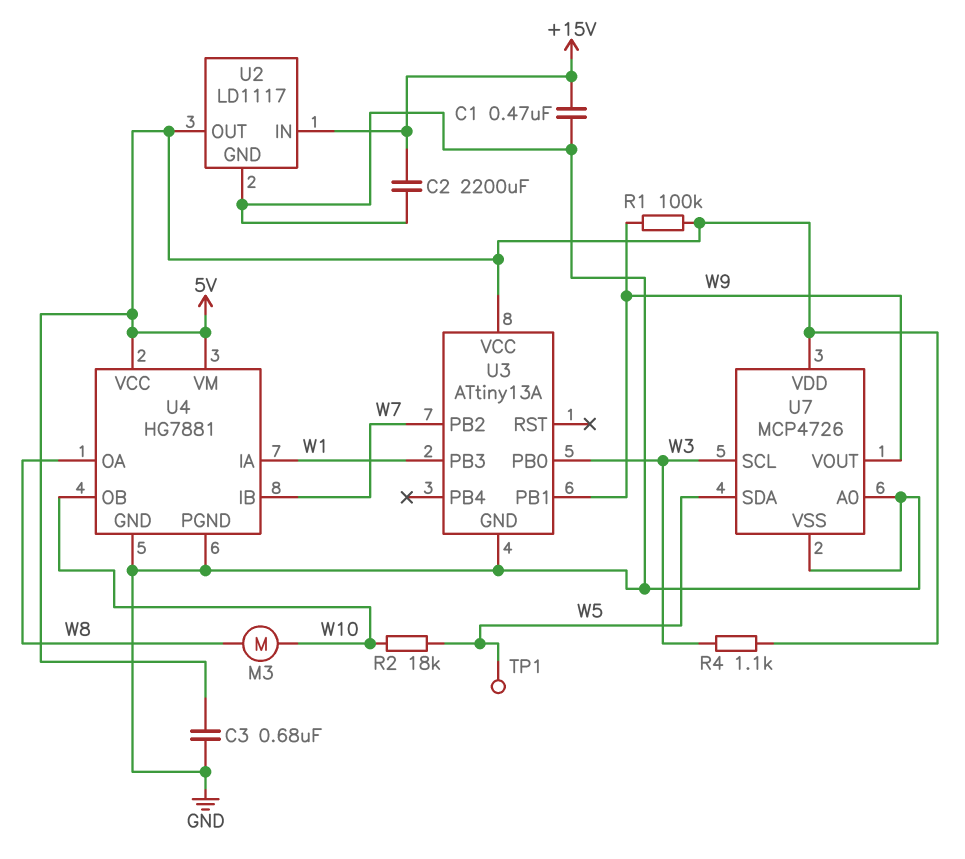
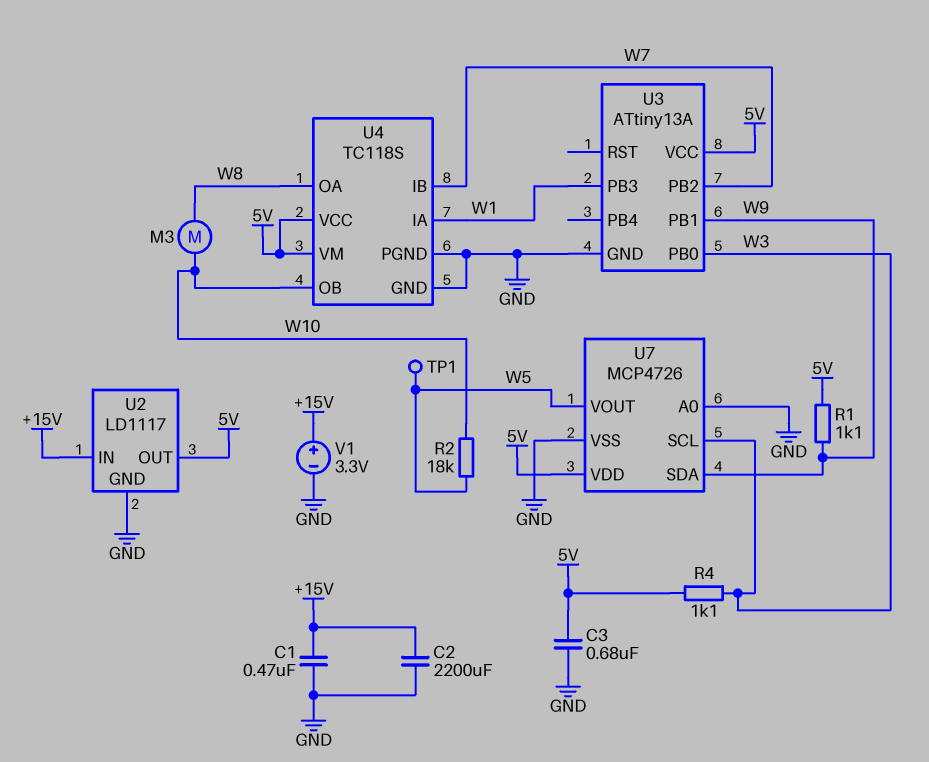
R1: 100k (5V, W9) -> 1.1k (5V, W9)
U4: HG7881 -> TC118S
U7 pin SDA: W5 -> W9
U7 pin VOUT: W9 -> W5
V1: none -> 3.3V (plus +15V, minus GND)

